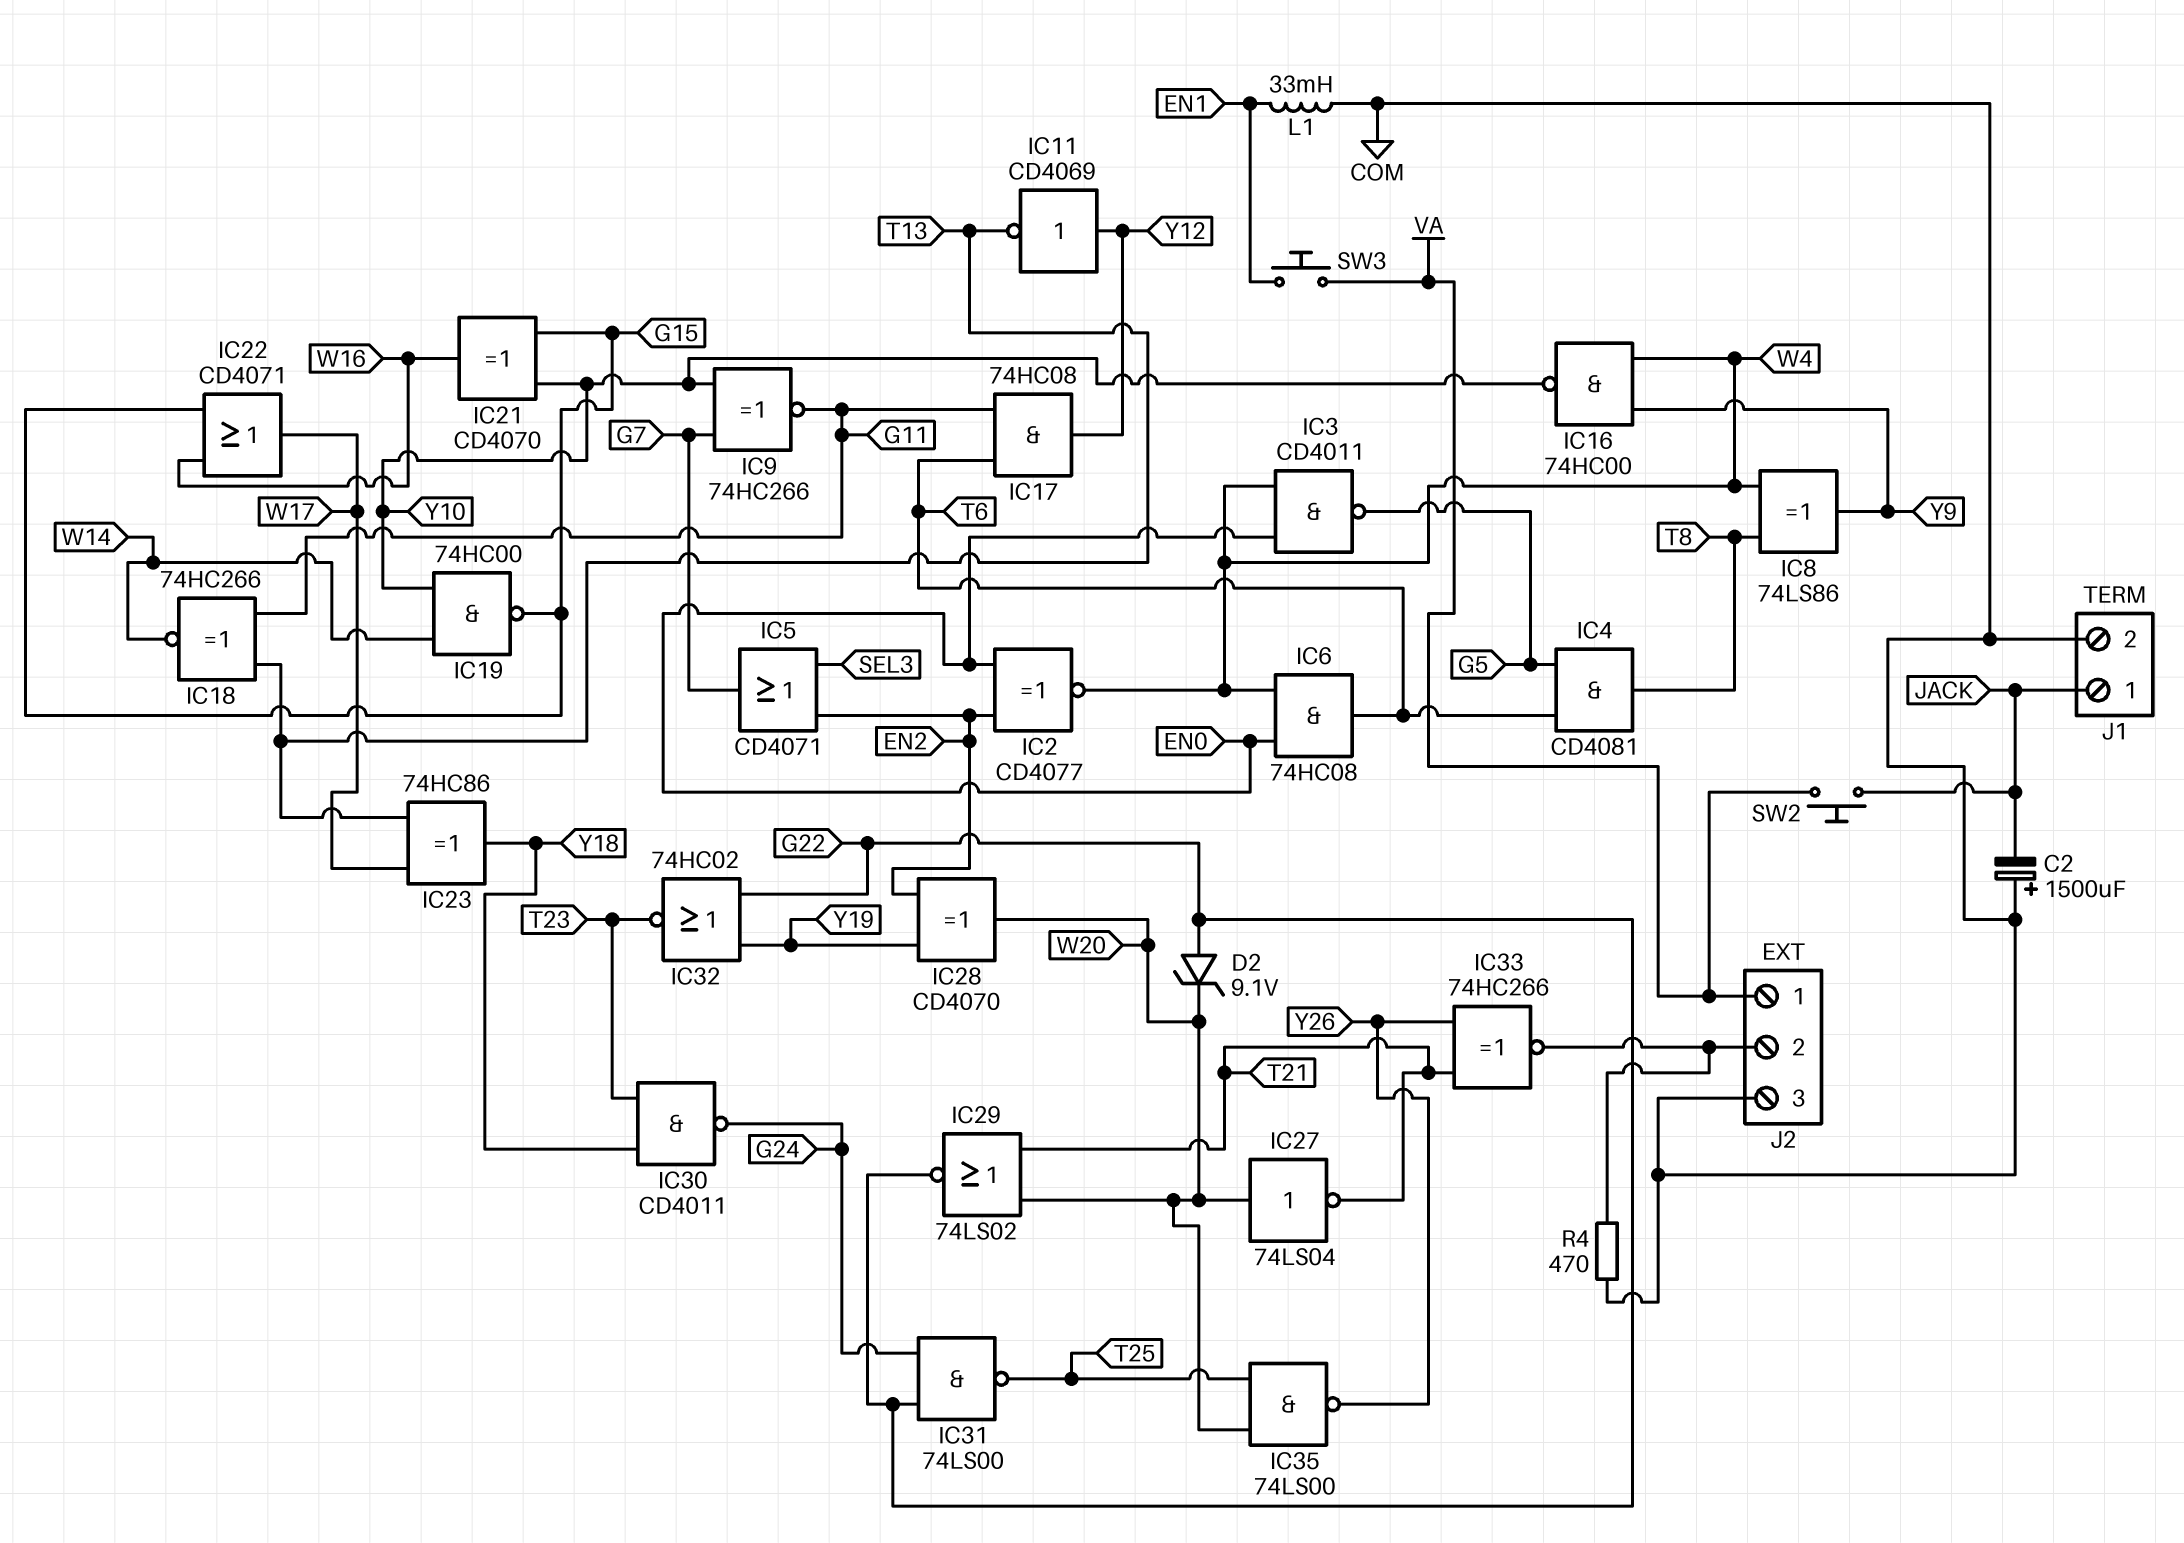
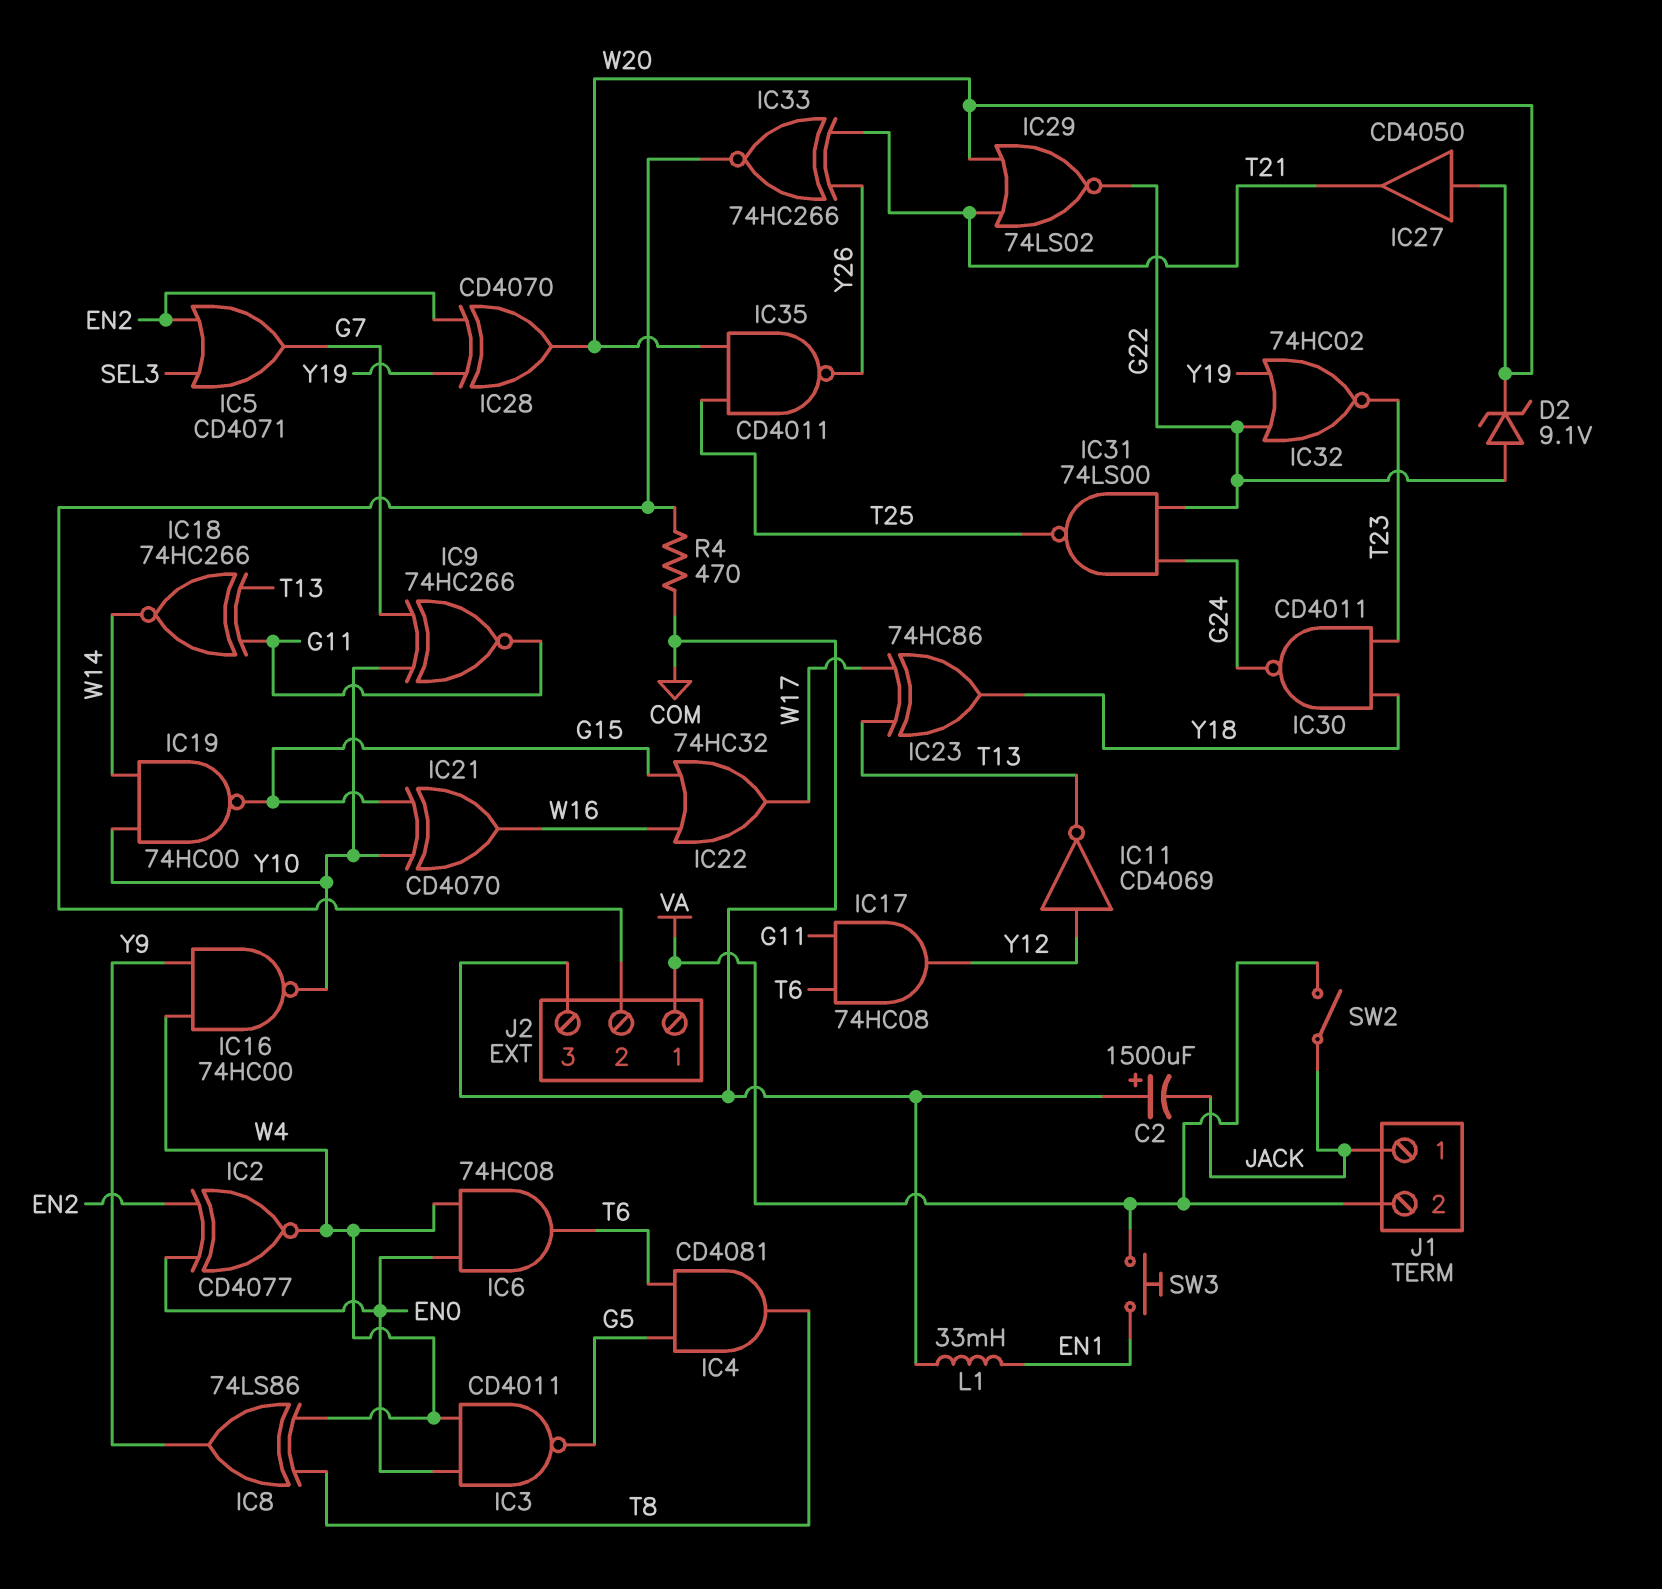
IC22: OR CD4071 (in G15, in W16, out W17) -> OR 74HC32 (in G15, in W16, out W17)
IC27: NOT 74LS04 (in W20, out T21) -> buffer CD4050 (in W20, out T21)
IC35: NAND 74LS00 (in T25, in W20, out Y26) -> NAND CD4011 (in T25, in W20, out Y26)
J1 pin 2: COM -> VA
SW2: button (JACK, VA) -> switch (JACK, VA)

